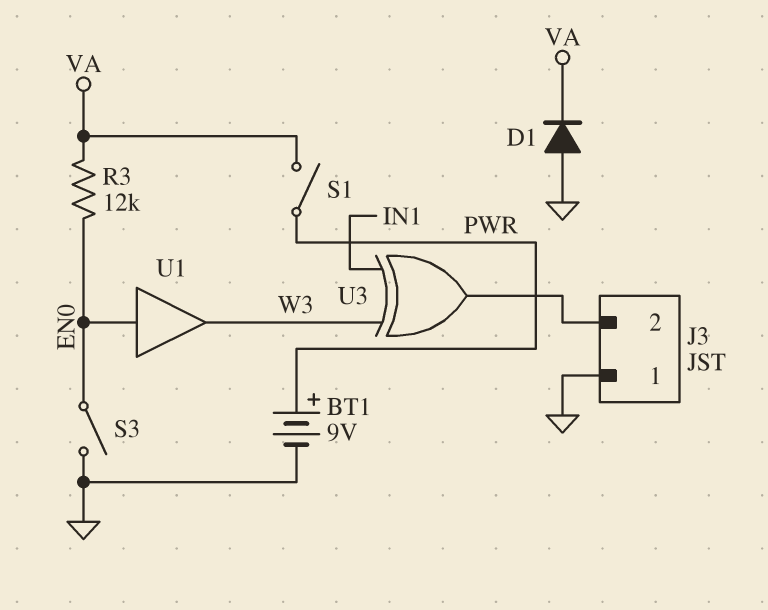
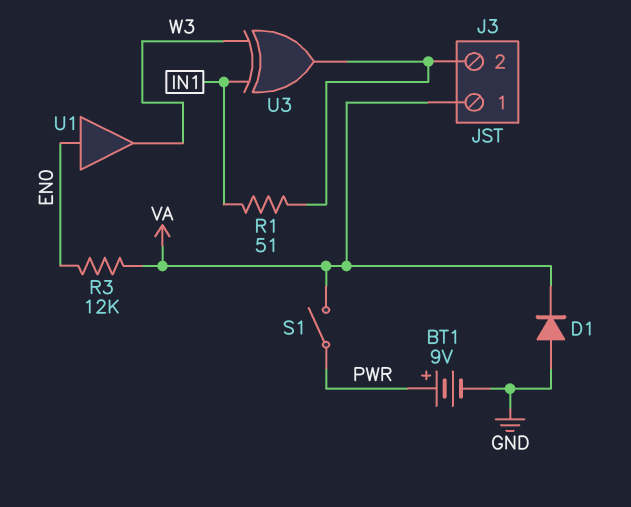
J3 pin 1: GND -> VA
R1: none -> 51 (IN1, J3/2)
S3: switch (EN0, GND) -> none

